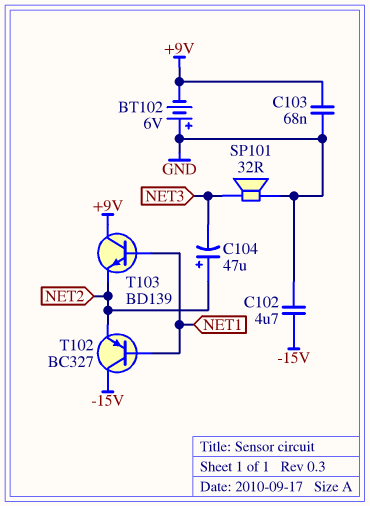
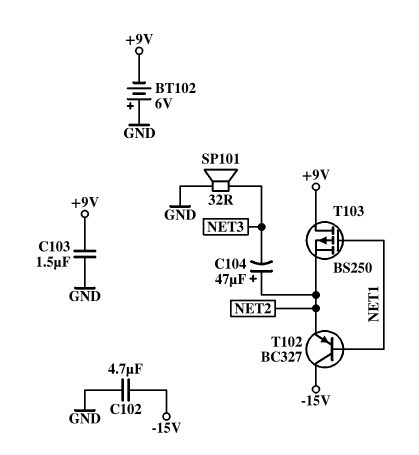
C103: 68nF (+9V, GND) -> 1.5uF (+9V, GND)
T103: NPN BD139 (B NET1, C +9V, E NET2) -> PMOS BS250 (G NET1, D +9V, S NET2)

